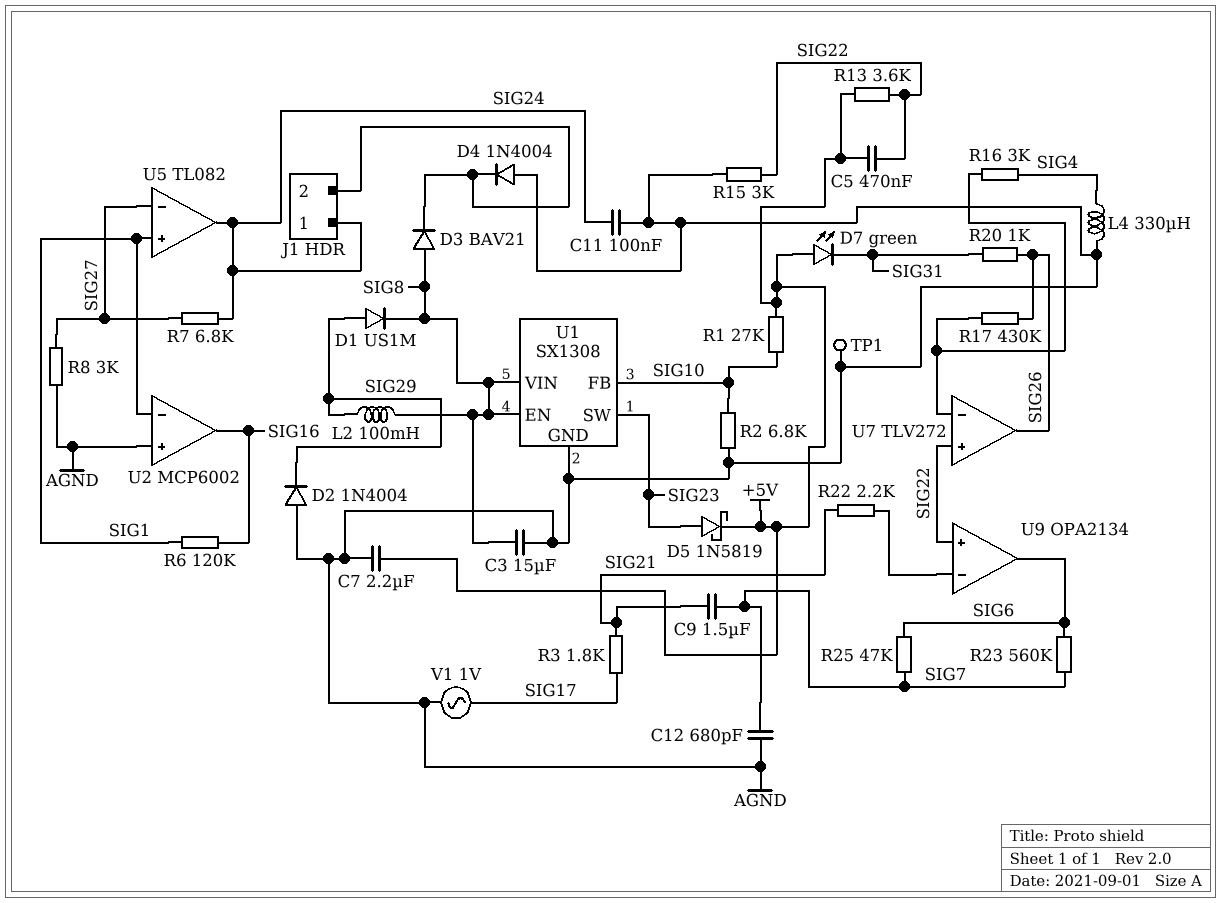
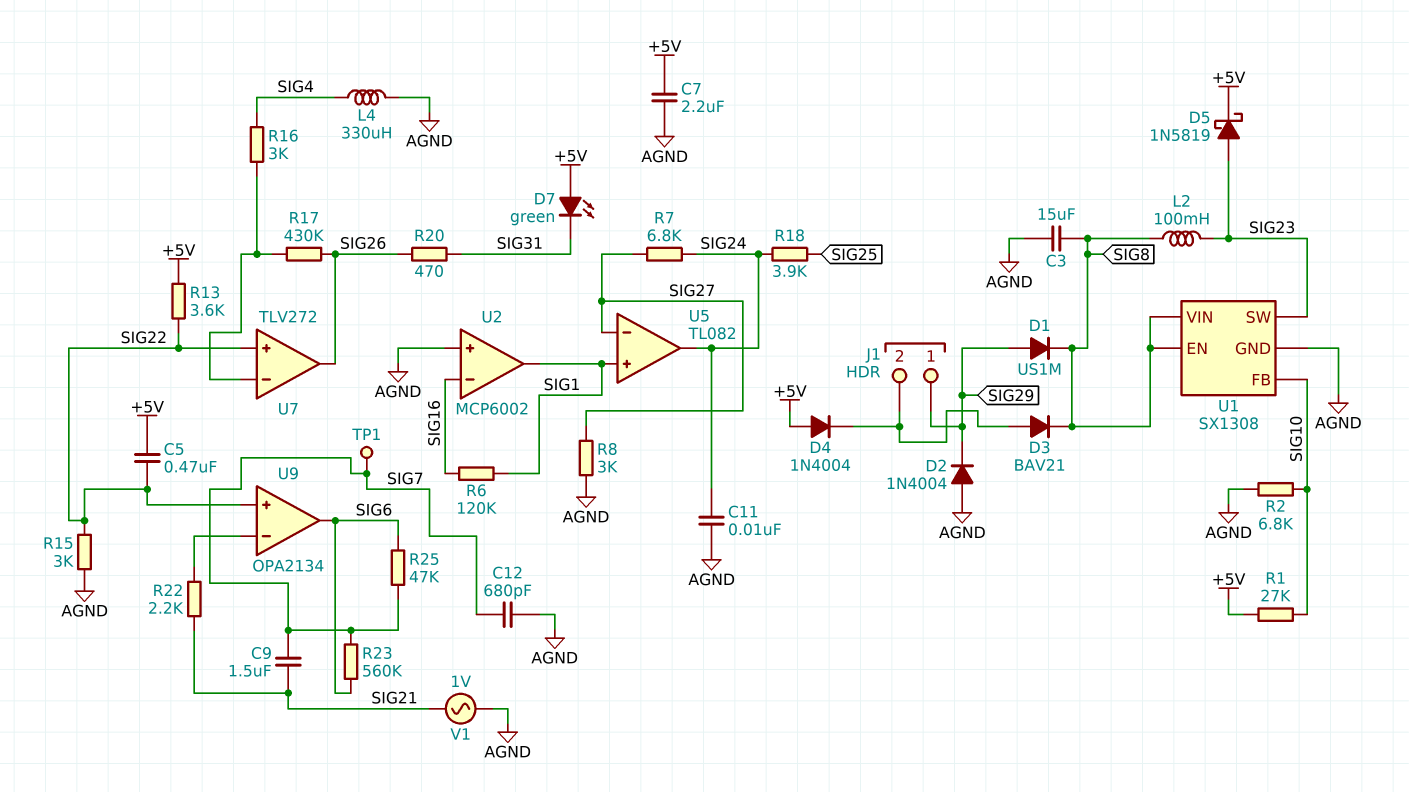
C11: 100nF (AGND, SIG24) -> 10nF (AGND, SIG24)
D3: diode BAV21 (A SIG8, K J1/2) -> diode BAV21 (A J1/2, K SIG8)
D4: diode 1N4004 (A AGND, K J1/2) -> diode 1N4004 (A +5V, K J1/2)
J1 pin 1: SIG24 -> SIG29
L2: 100mH (SIG8, SIG29) -> 100mH (SIG8, SIG23)
R3: 1.8k (SIG17, SIG21) -> none
R18: none -> 3.9k (SIG24, SIG25)
R20: 1k (SIG26, SIG31) -> 470 (SIG26, SIG31)
TP1: test point (AGND) -> test point (SIG7)
U2 pin in-: SIG1 -> SIG16
U2 pin out: SIG16 -> SIG1
V1: AC 1V (AGND, SIG17) -> AC 1V (AGND, SIG21)

